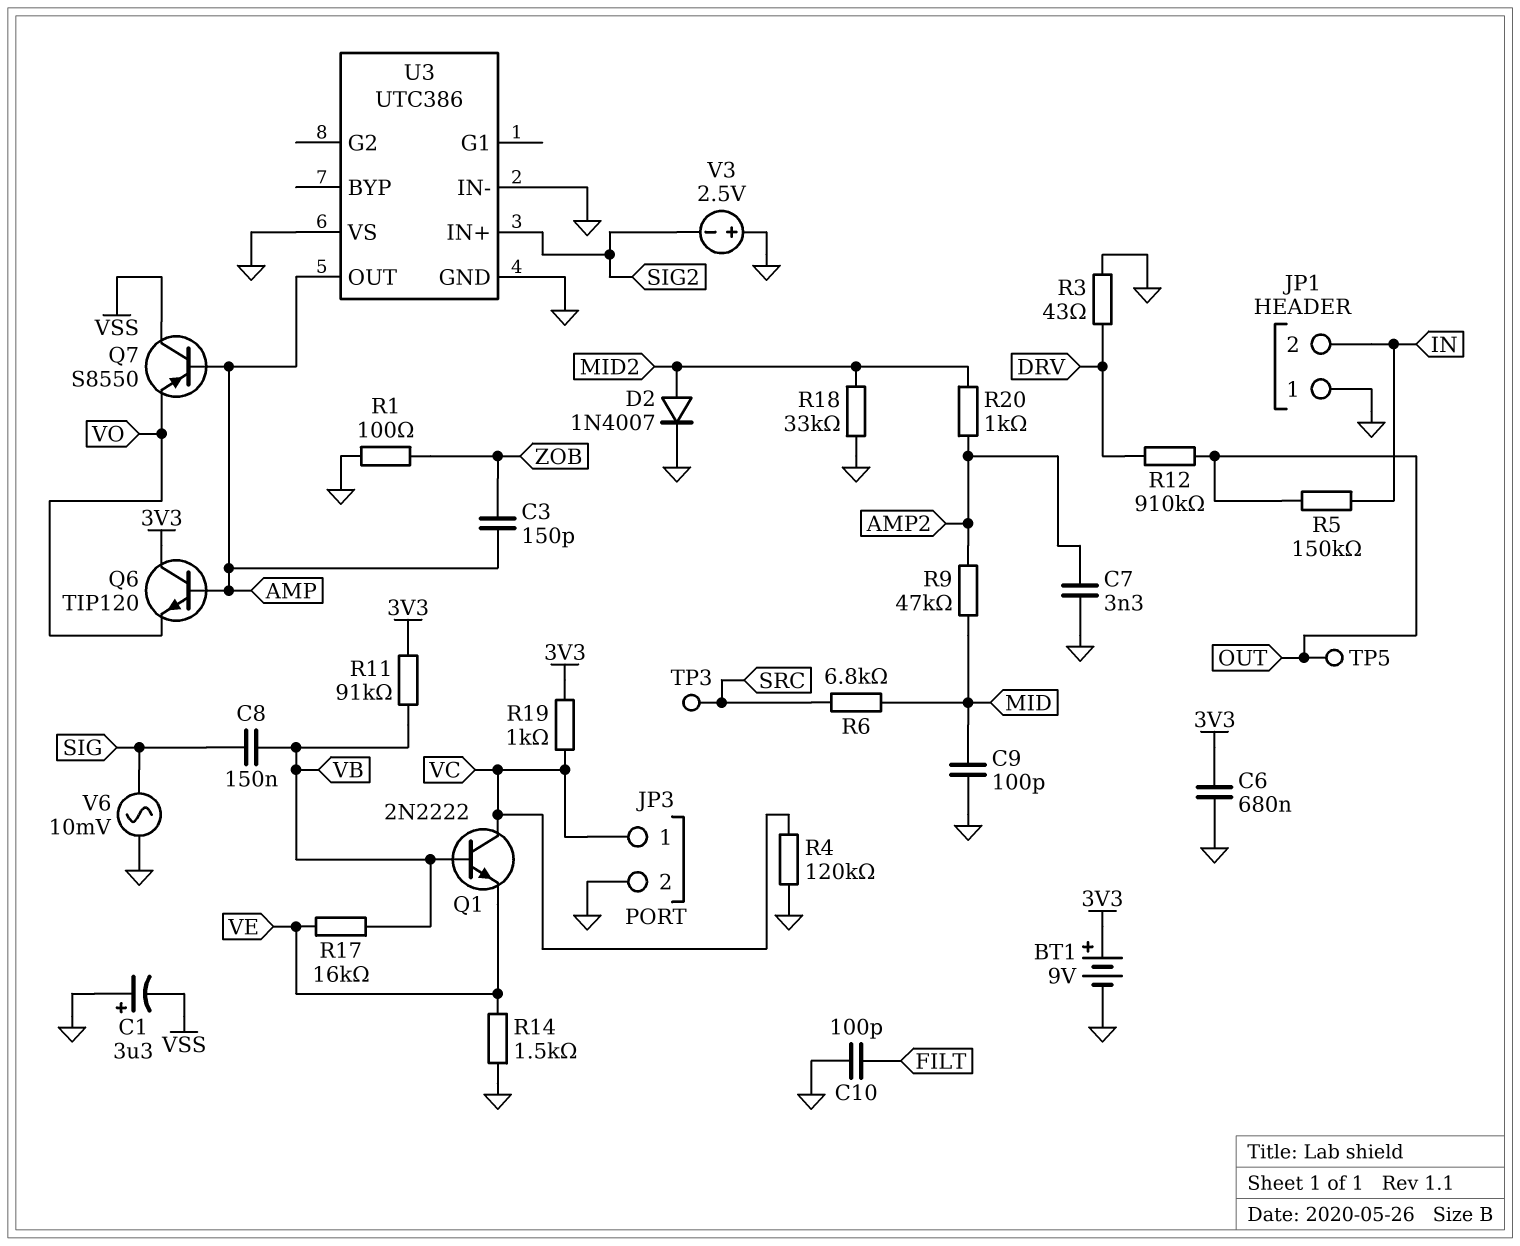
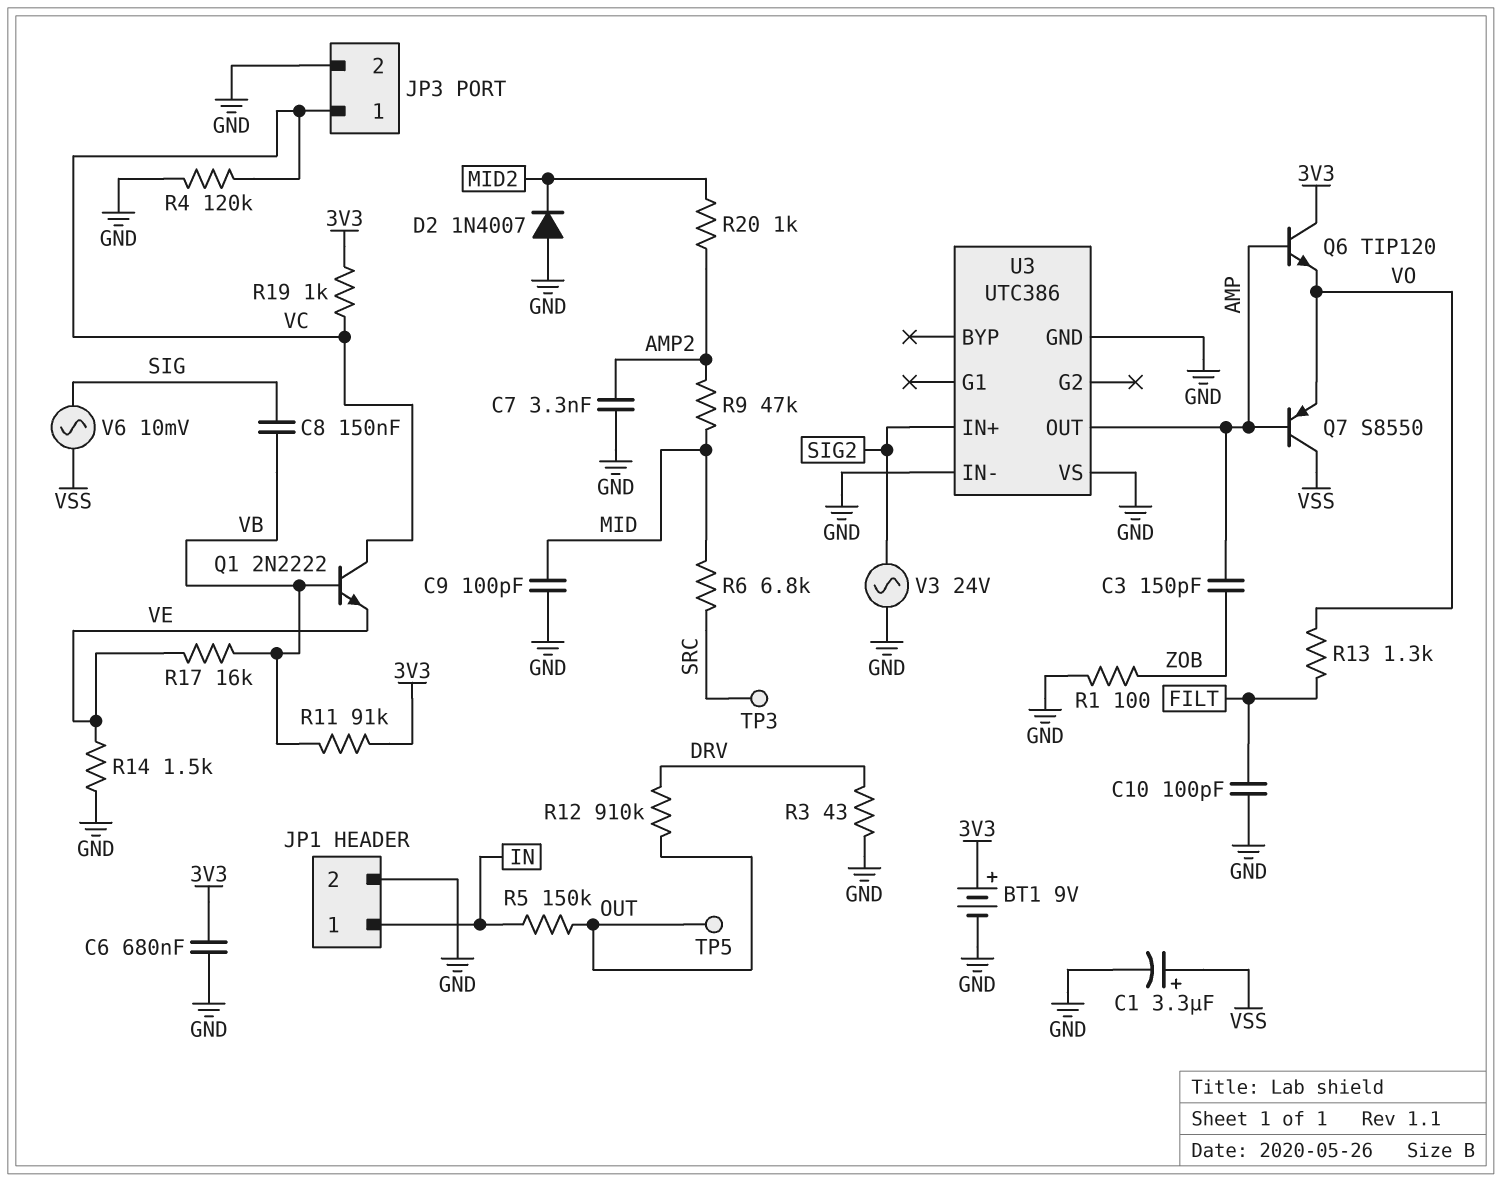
C1: 3.3uF (plus GND, minus VSS) -> 3.3uF (plus VSS, minus GND)
D2: diode 1N4007 (A MID2, K GND) -> diode 1N4007 (A GND, K MID2)
JP1 pin 1: GND -> IN
JP1 pin 2: IN -> GND
R13: none -> 1.3k (FILT, VO)
R18: 33k (GND, MID2) -> none
V3: 2.5V (plus GND, minus SIG2) -> AC 24V (GND, SIG2)
V6: AC 10mV (GND, SIG) -> AC 10mV (SIG, VSS)

